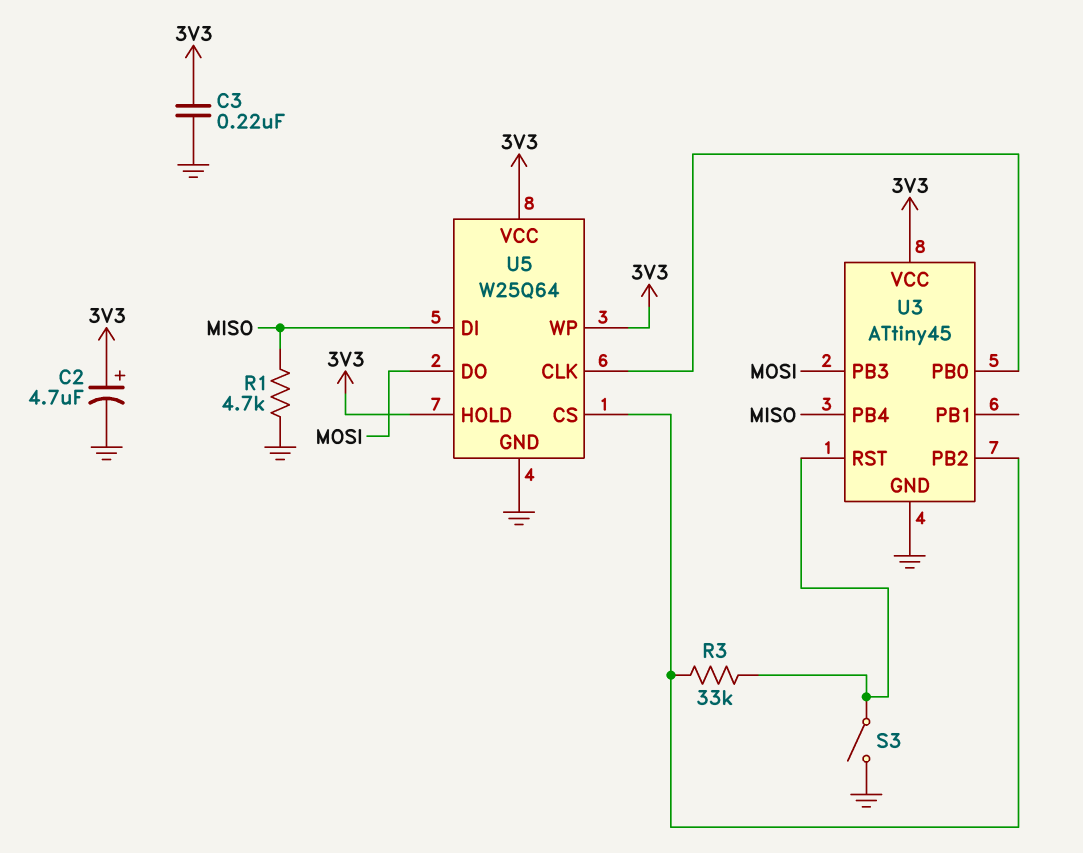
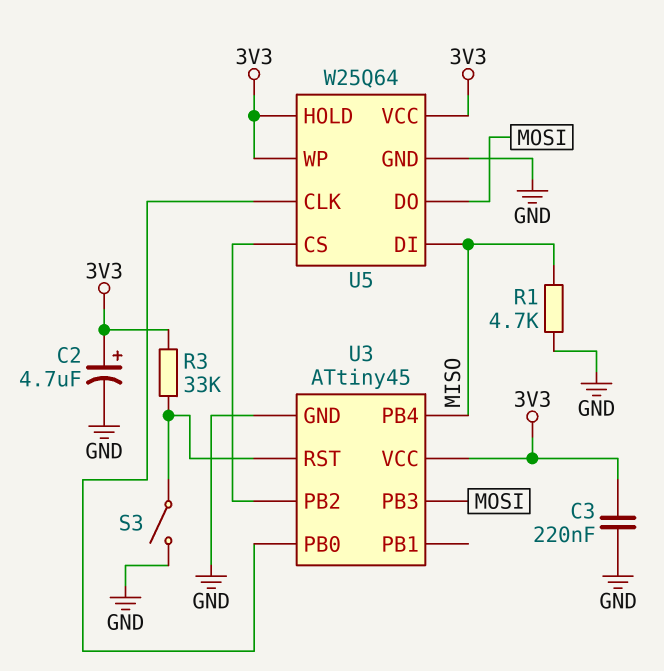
R3: 33k (U3/PB2, U3/RST) -> 33k (3V3, U3/RST)

